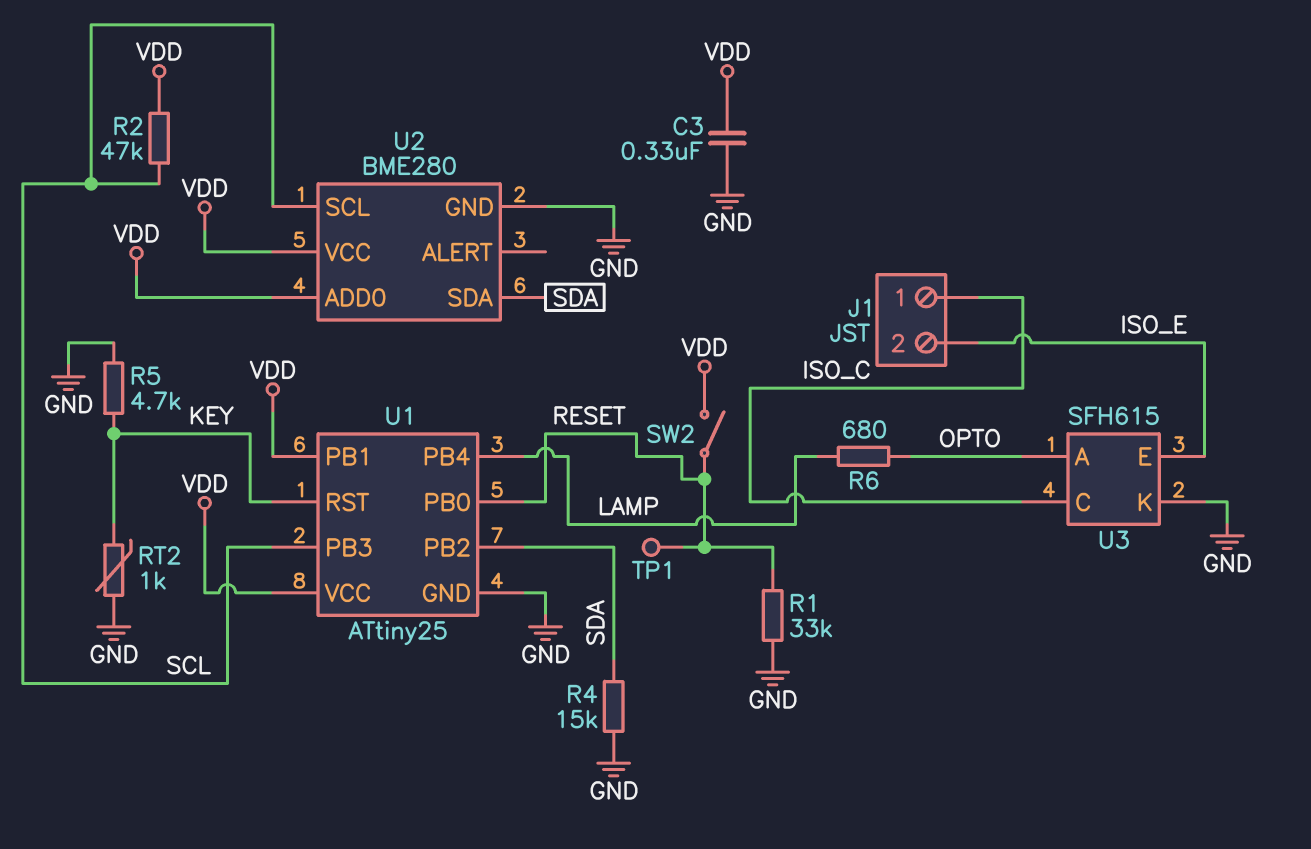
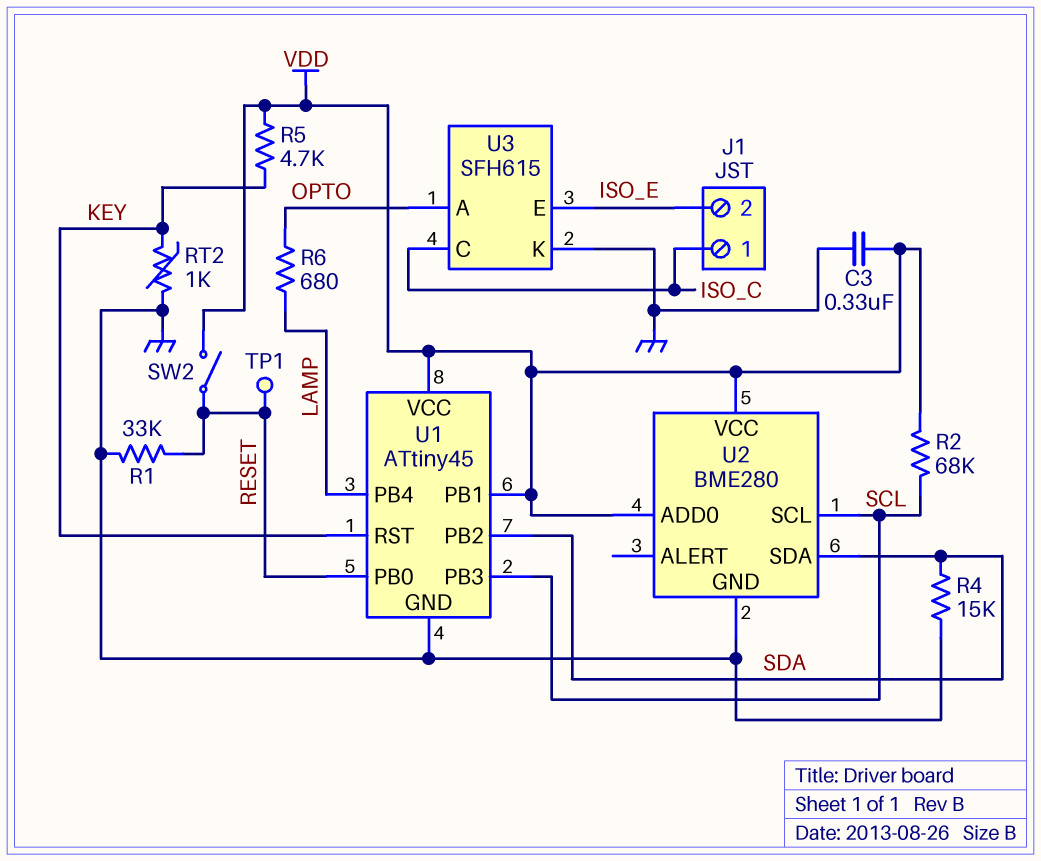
R2: 47k (SCL, VDD) -> 68k (SCL, VDD)
R5: 4.7k (GND, KEY) -> 4.7k (KEY, VDD)
U1: ATtiny25 -> ATtiny45

